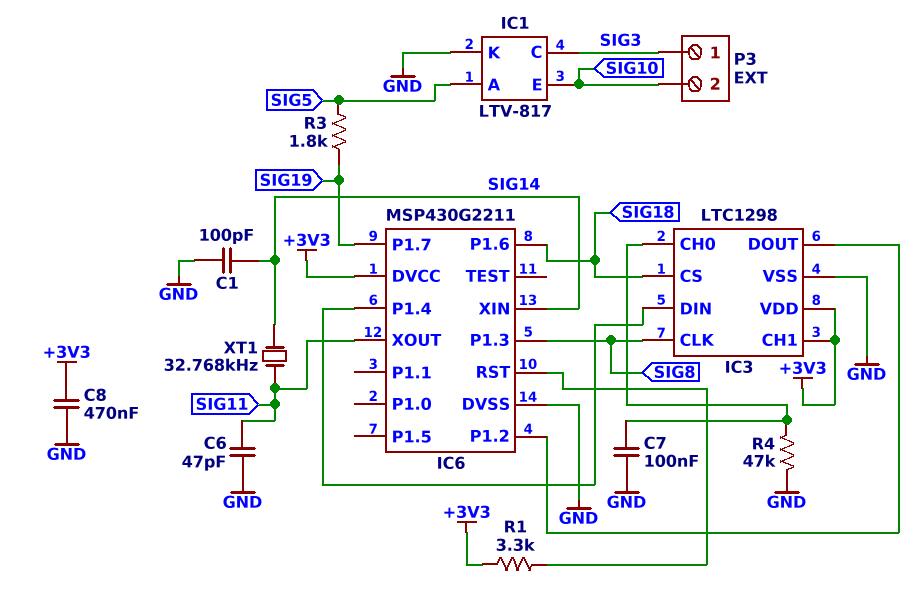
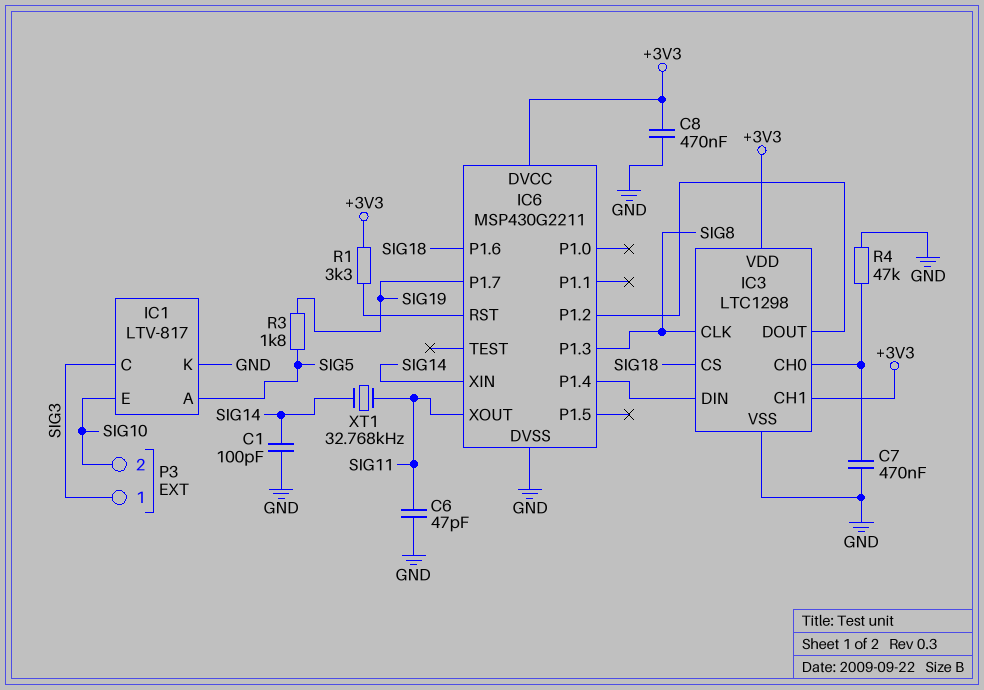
C7: 100nF (GND, IC3/CH0) -> 470nF (GND, IC3/CH0)

